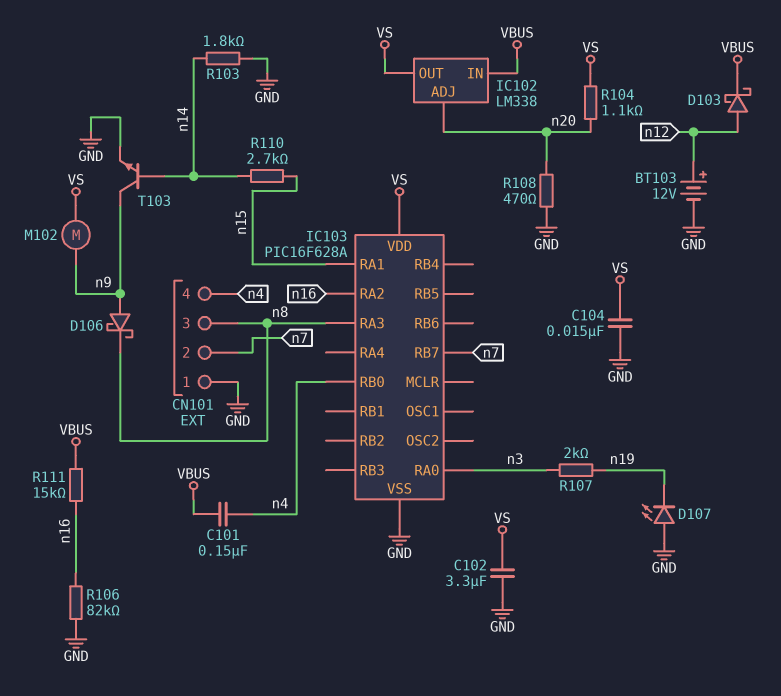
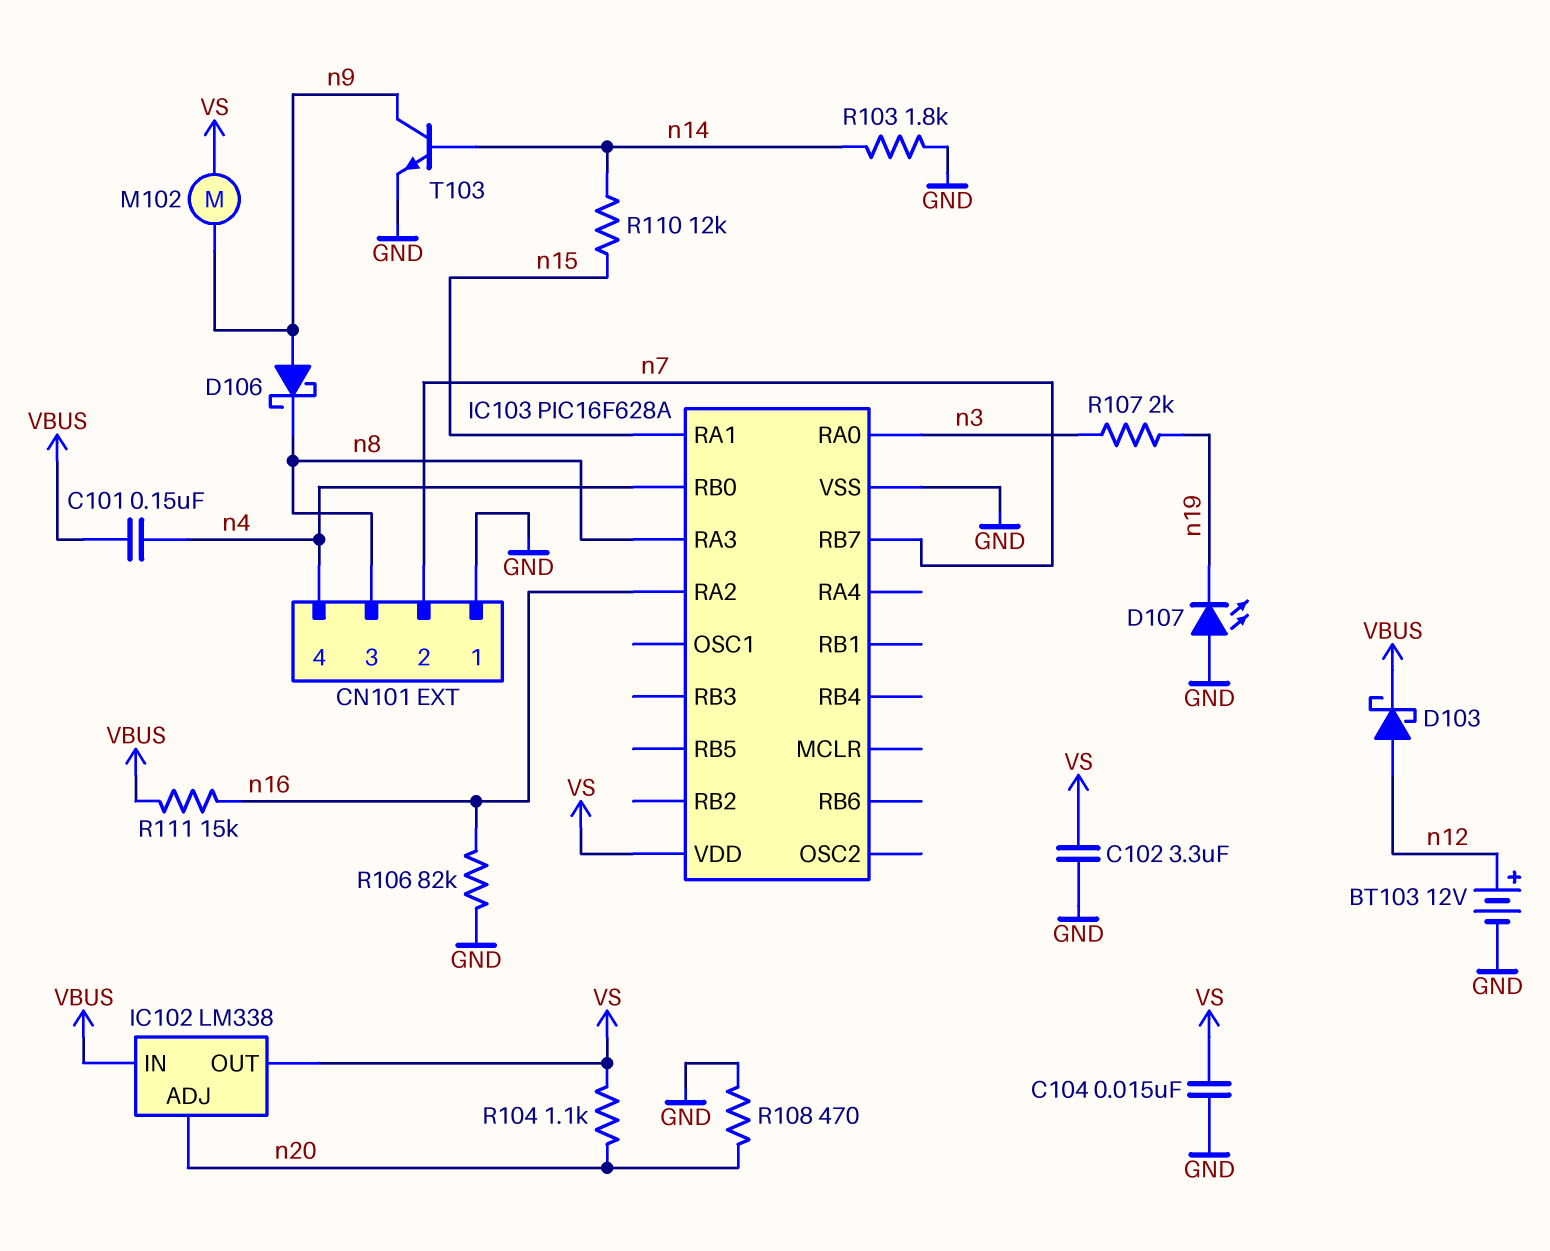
R110: 2.7k (n14, n15) -> 12k (n14, n15)

